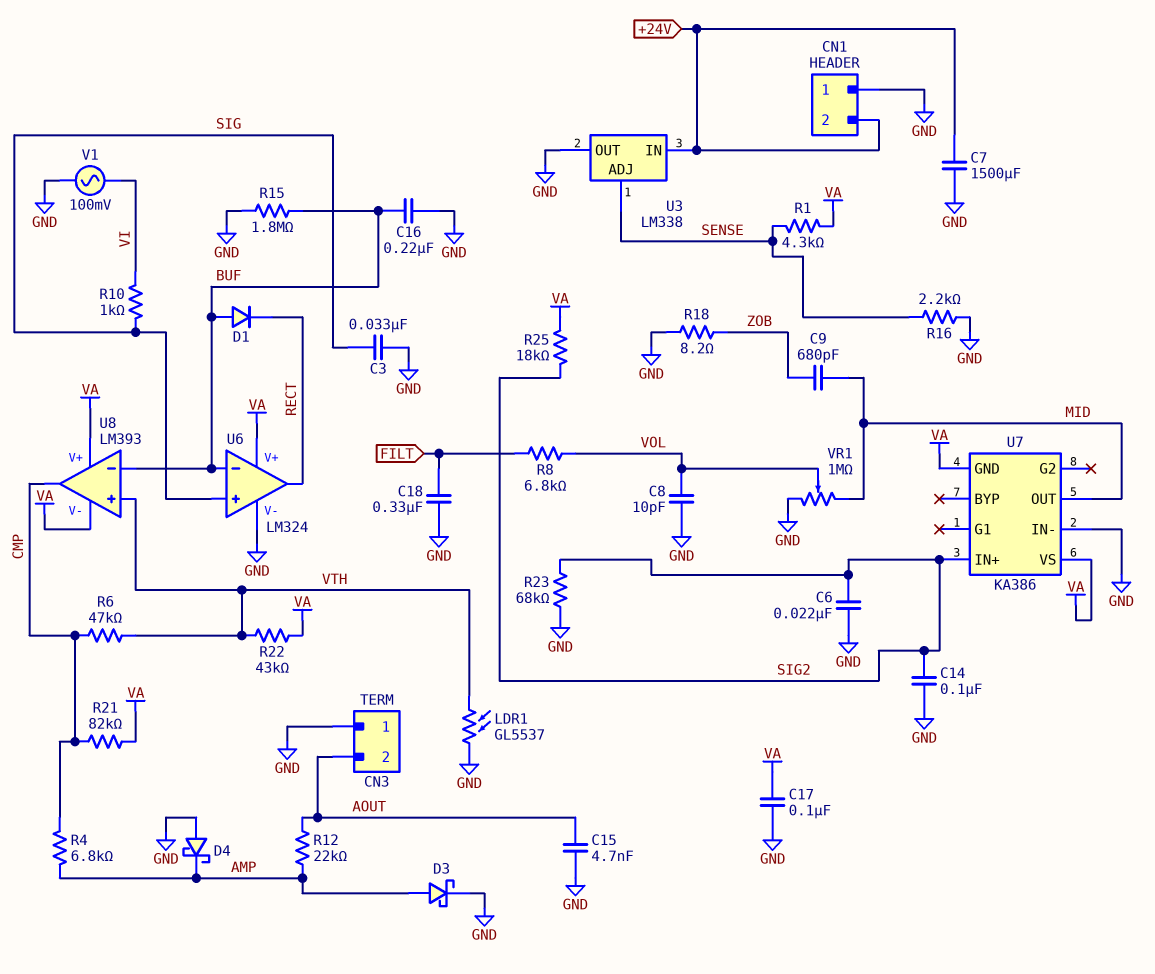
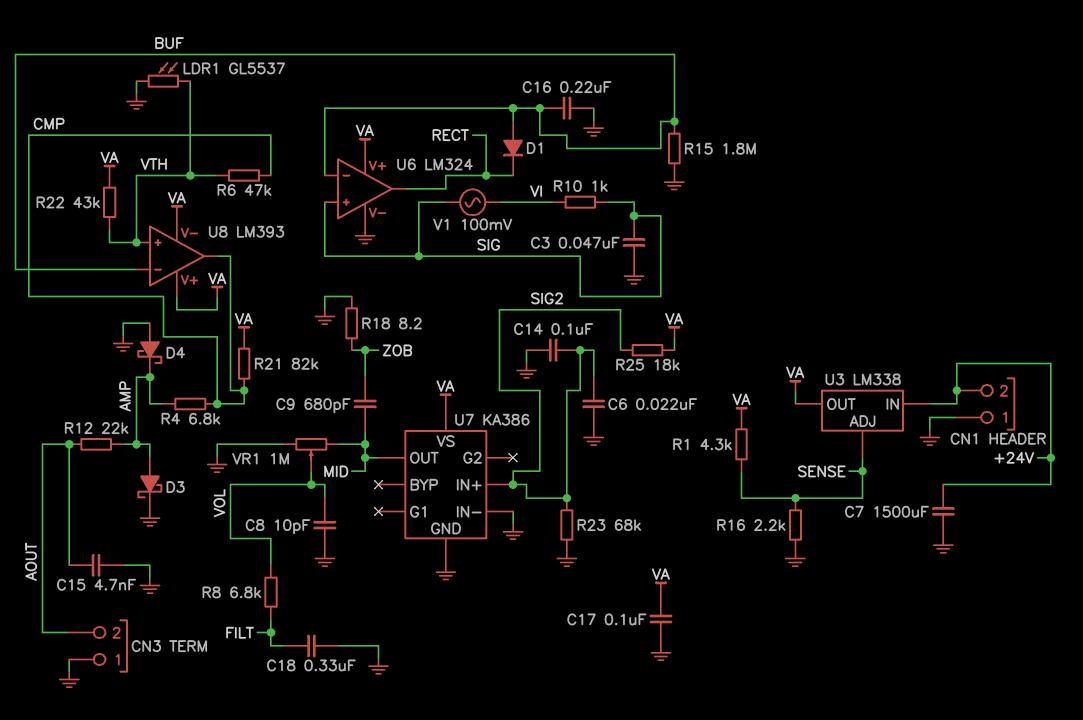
C3: 33nF (GND, SIG) -> 47nF (GND, SIG)
U3 pin OUT: GND -> VA
U7 pin GND: VA -> GND
V1: AC 100mV (GND, VI) -> AC 100mV (SIG, VI)

